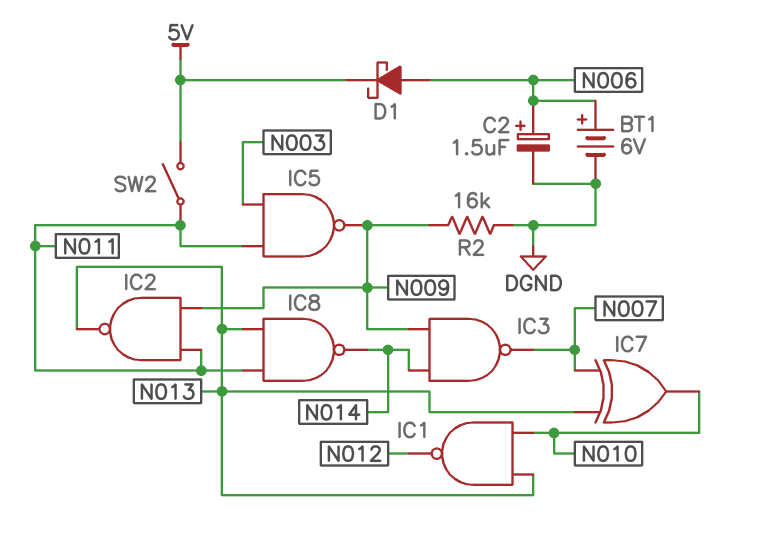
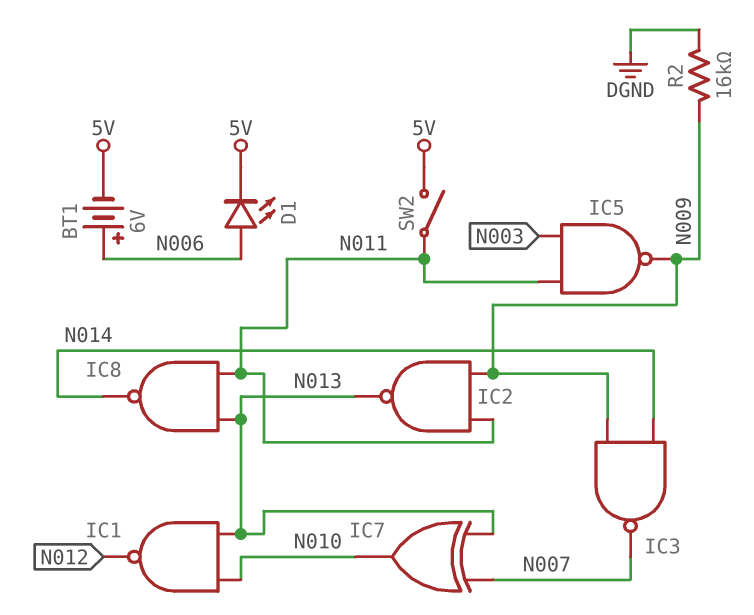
BT1: 6V (plus N006, minus DGND) -> 6V (plus N006, minus 5V)
C2: 1.5uF (plus N006, minus DGND) -> none
D1: schottky (A N006, K 5V) -> LED (A N006, K 5V)

